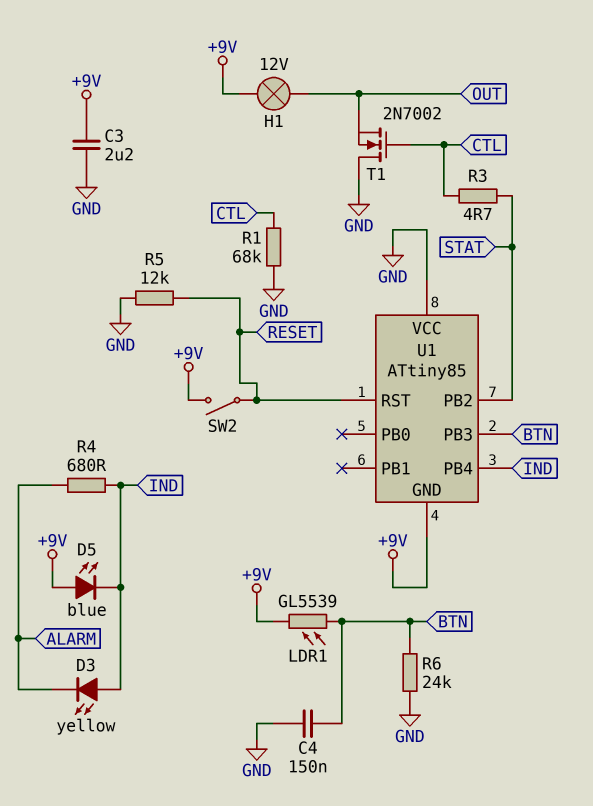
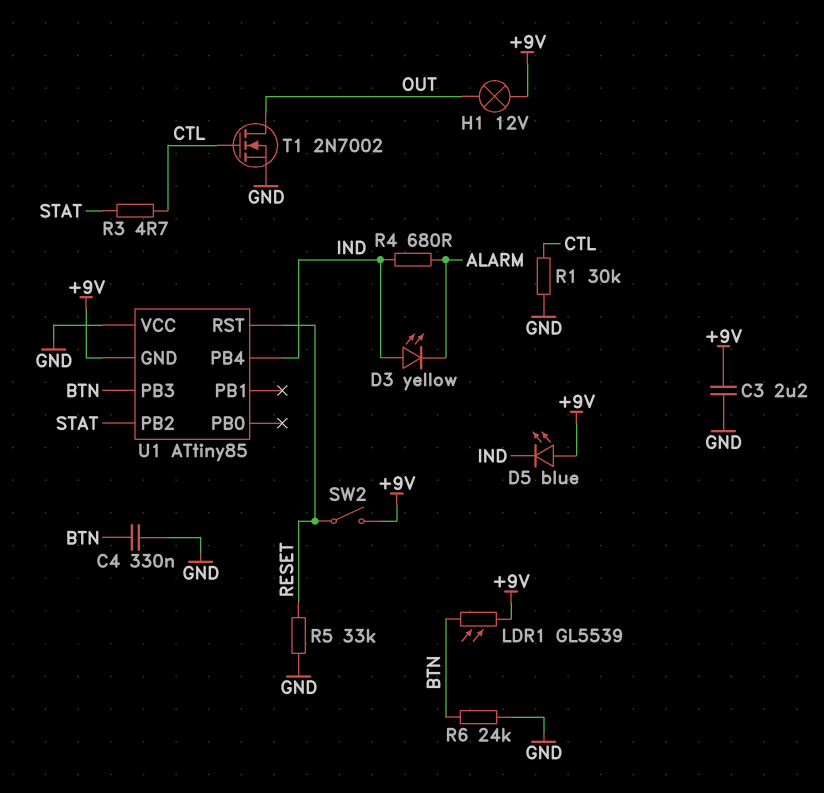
C4: 150nF (BTN, GND) -> 330nF (BTN, GND)
R1: 68k (CTL, GND) -> 30k (CTL, GND)
R5: 12k (GND, RESET) -> 33k (GND, RESET)
T1: NMOS 2N7002 (G CTL, D GND, S OUT) -> NMOS 2N7002 (G CTL, D OUT, S GND)

